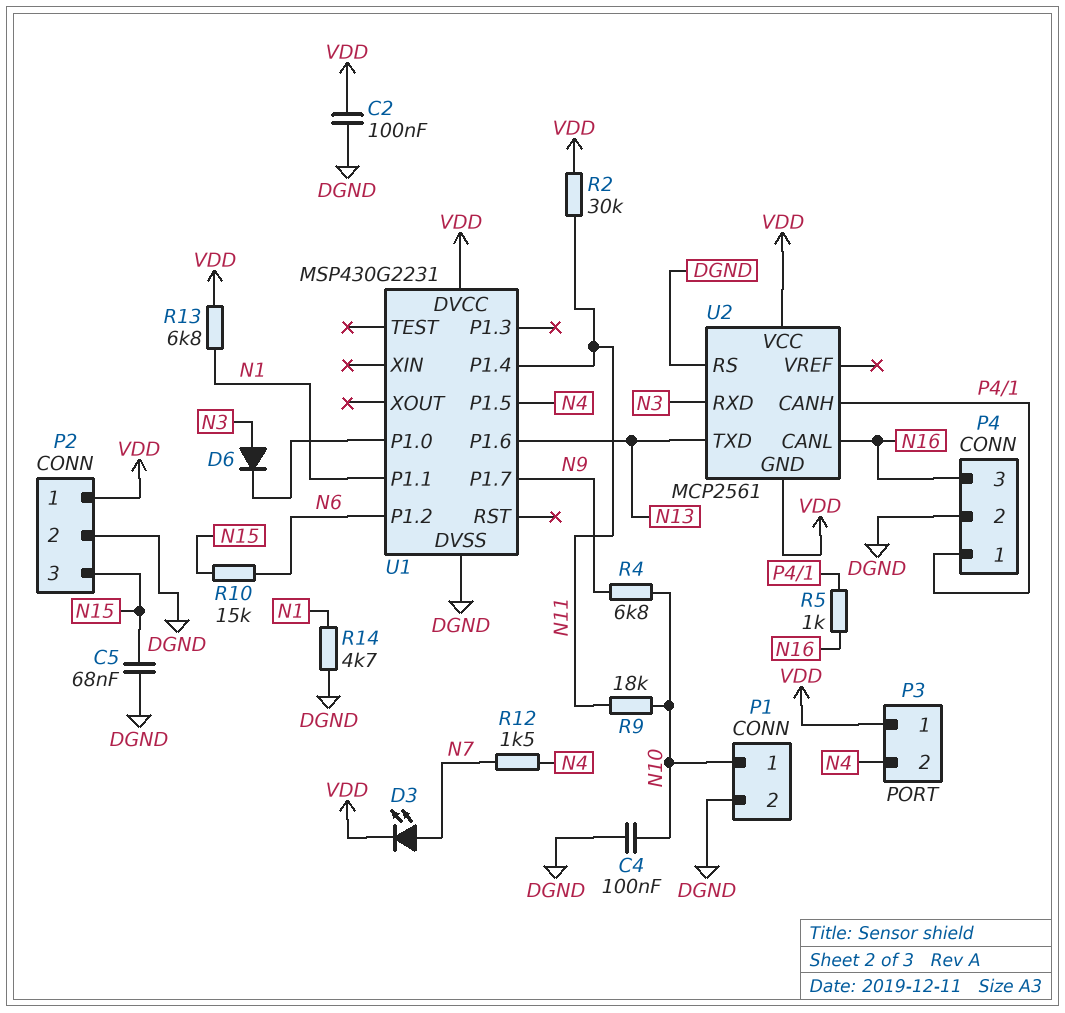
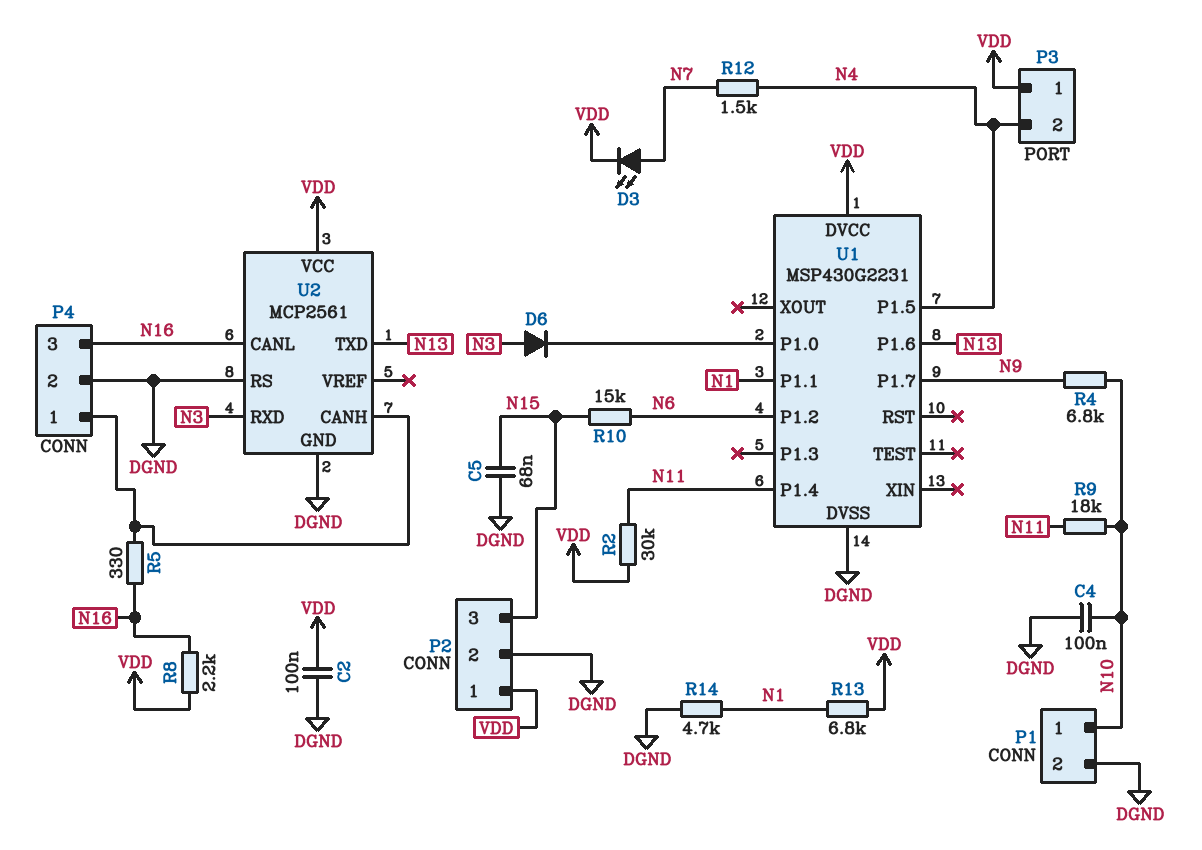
R5: 1k (N16, P4/1) -> 330 (N16, P4/1)
R8: none -> 2.2k (N16, VDD)
U2 pin GND: VDD -> DGND

